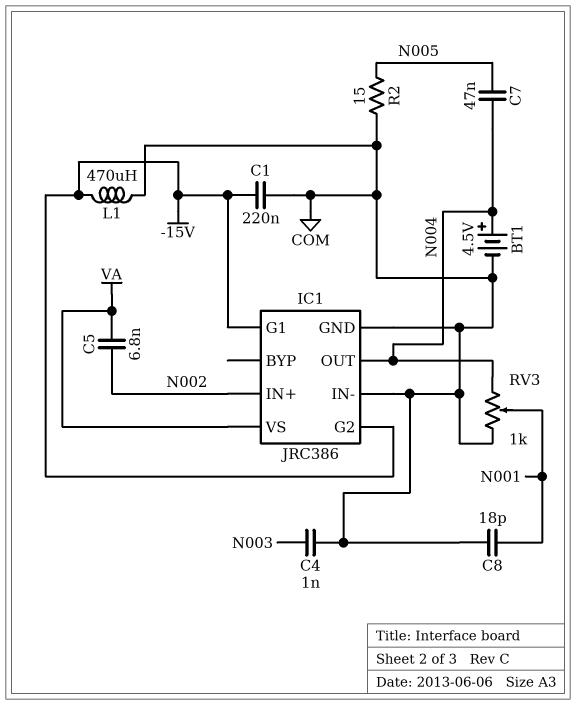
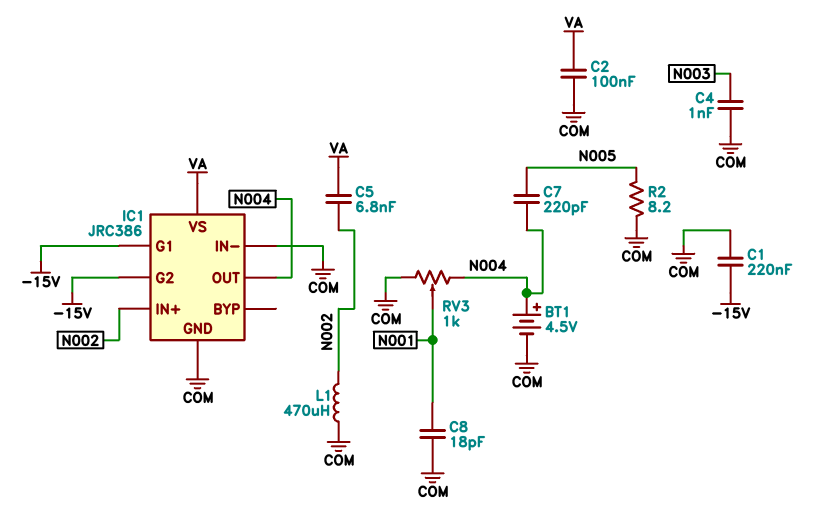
C2: none -> 100nF (COM, VA)
C7: 47nF (N004, N005) -> 220pF (N004, N005)
L1: 470uH (-15V, COM) -> 470uH (COM, N002)
R2: 15 (COM, N005) -> 8.2 (COM, N005)

